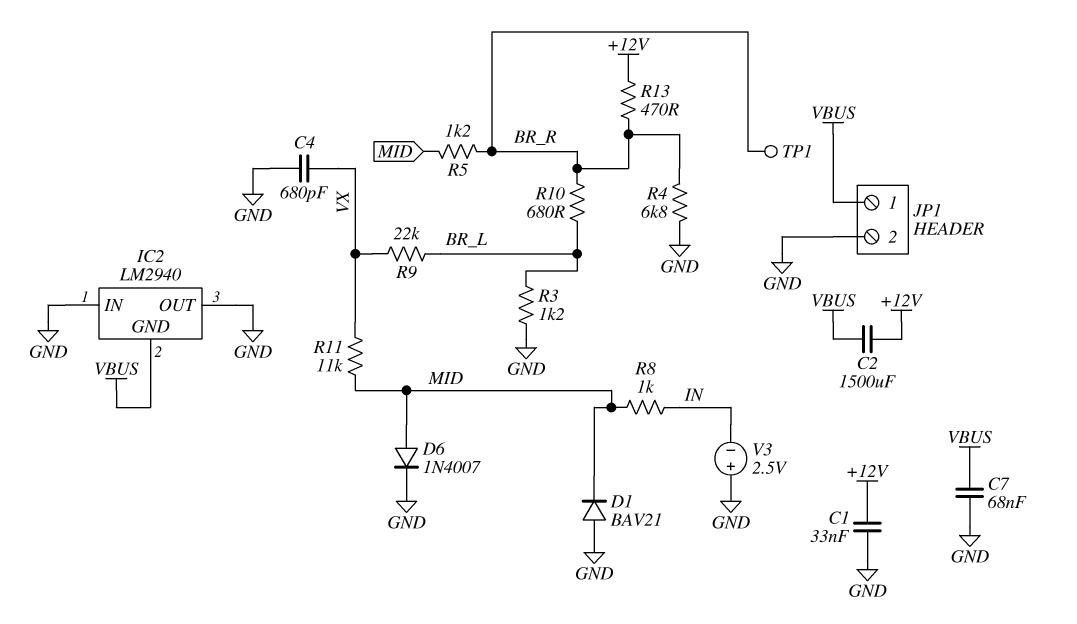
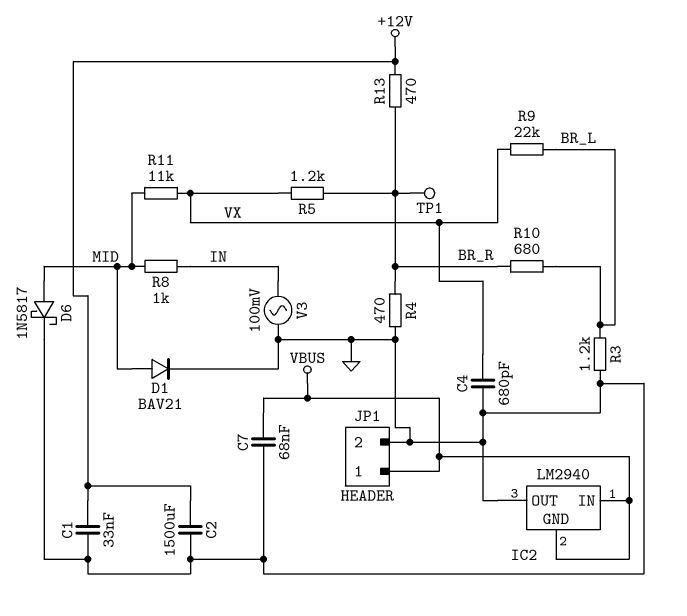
C2: 1500uF (+12V, VBUS) -> 1500uF (+12V, GND)
D1: diode BAV21 (A GND, K MID) -> diode BAV21 (A MID, K GND)
D6: diode 1N4007 (A MID, K GND) -> schottky 1N5817 (A MID, K GND)
IC2 pin IN: GND -> VBUS
R4: 6.8k (BR_R, GND) -> 470 (BR_R, GND)
R5: 1.2k (BR_R, MID) -> 1.2k (BR_R, VX)
V3: 2.5V (plus GND, minus IN) -> AC 100mV (GND, IN)

